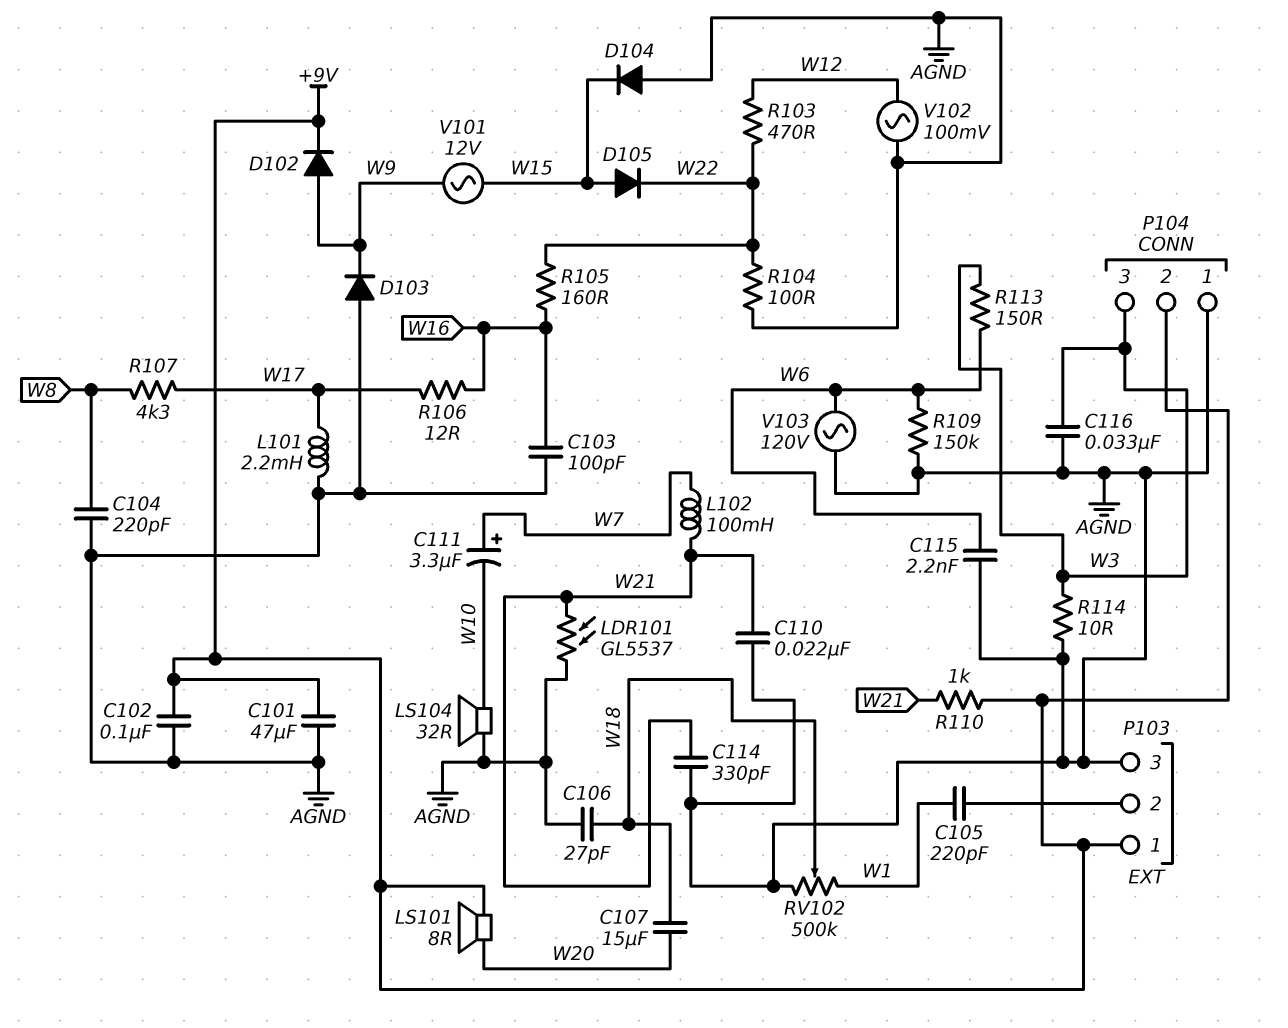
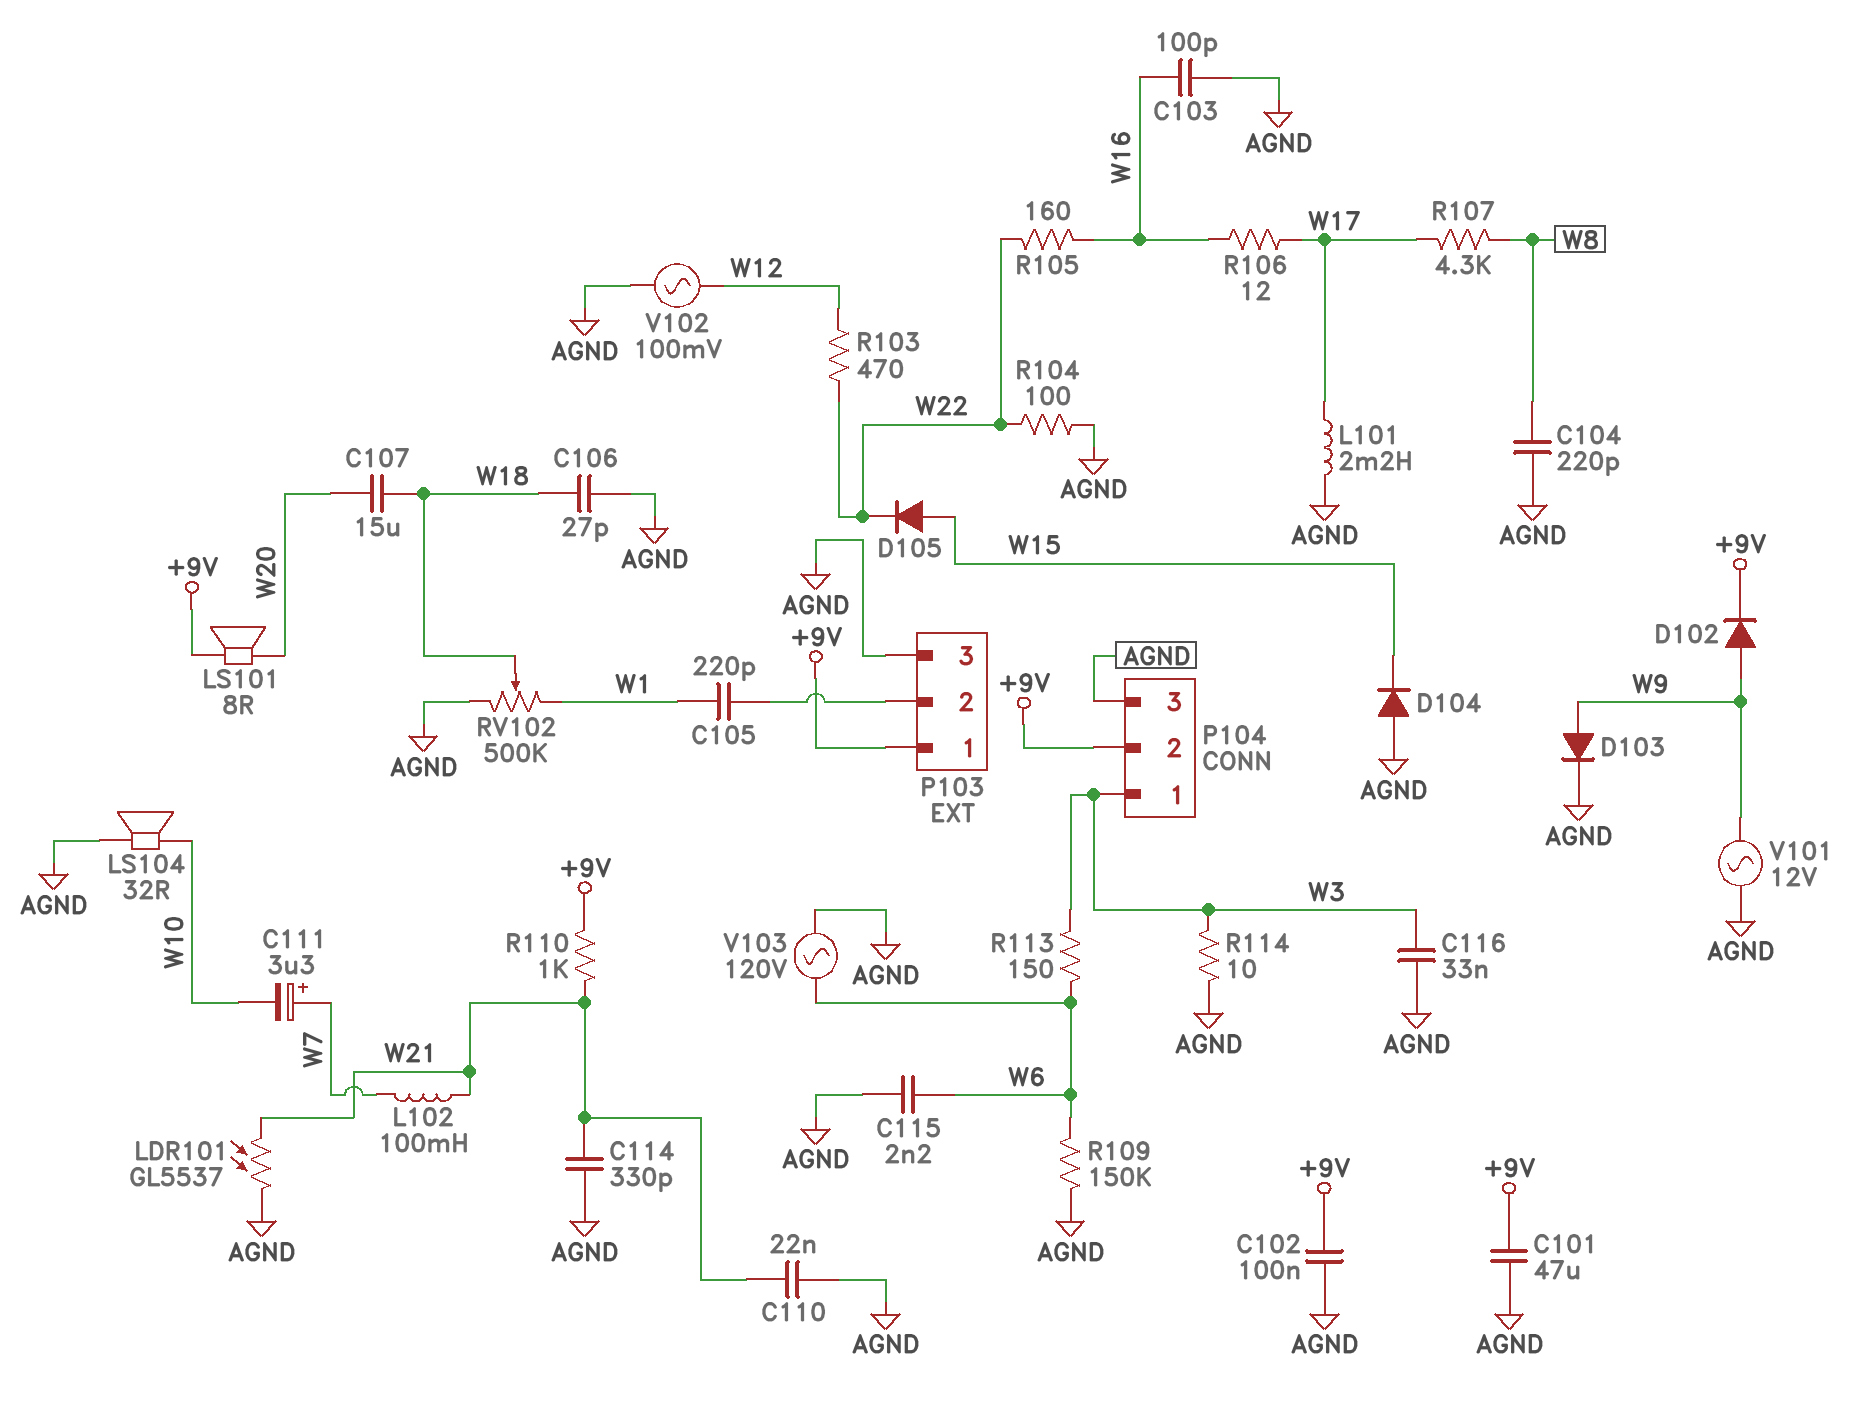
D103: diode (A AGND, K W9) -> diode (A W9, K AGND)
P104 pin 1: AGND -> W3
P104 pin 3: W3 -> AGND
V101: AC 12V (W9, W15) -> AC 12V (AGND, W9)

